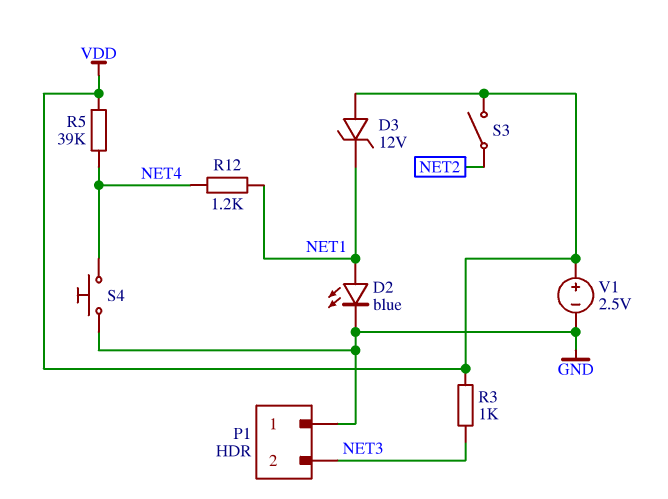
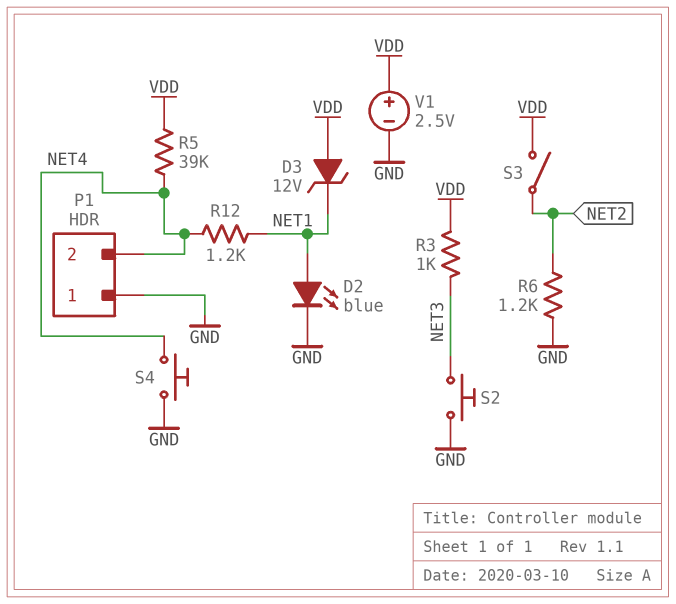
P1 pin 2: NET3 -> NET4
R6: none -> 1.2k (GND, NET2)
S2: none -> button (GND, NET3)

